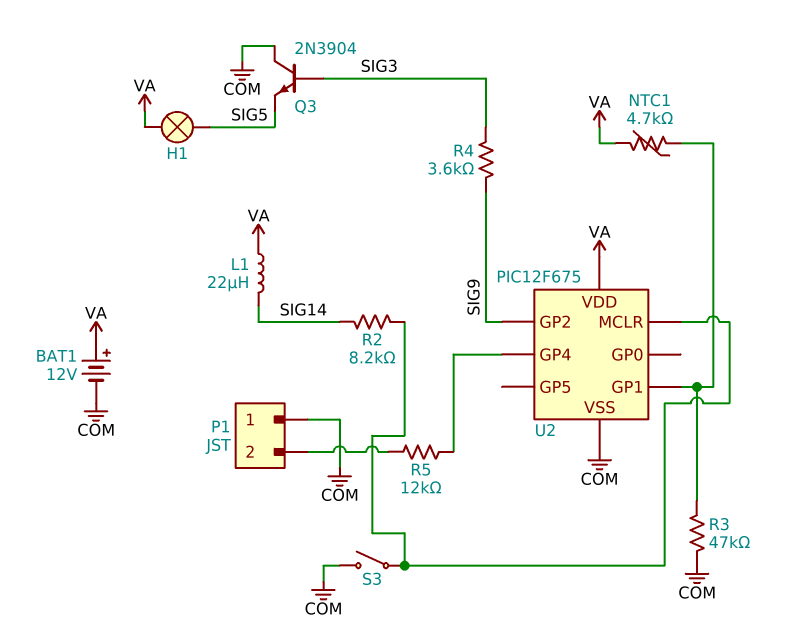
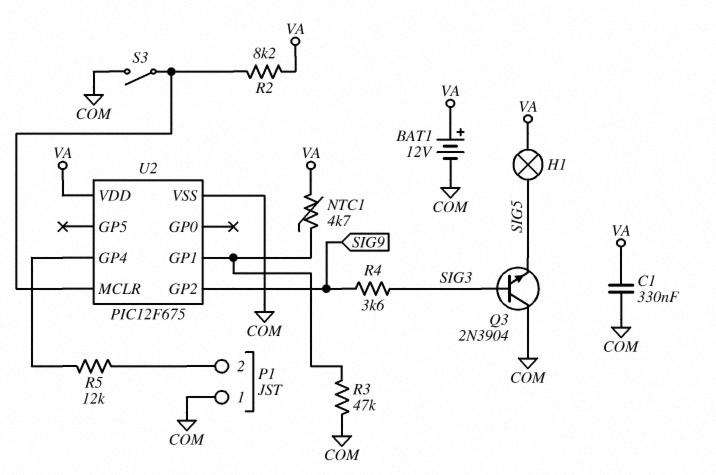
C1: none -> 330nF (COM, VA)
L1: 22uH (SIG14, VA) -> none
R2: 8.2k (SIG14, U2/MCLR) -> 8.2k (U2/MCLR, VA)

